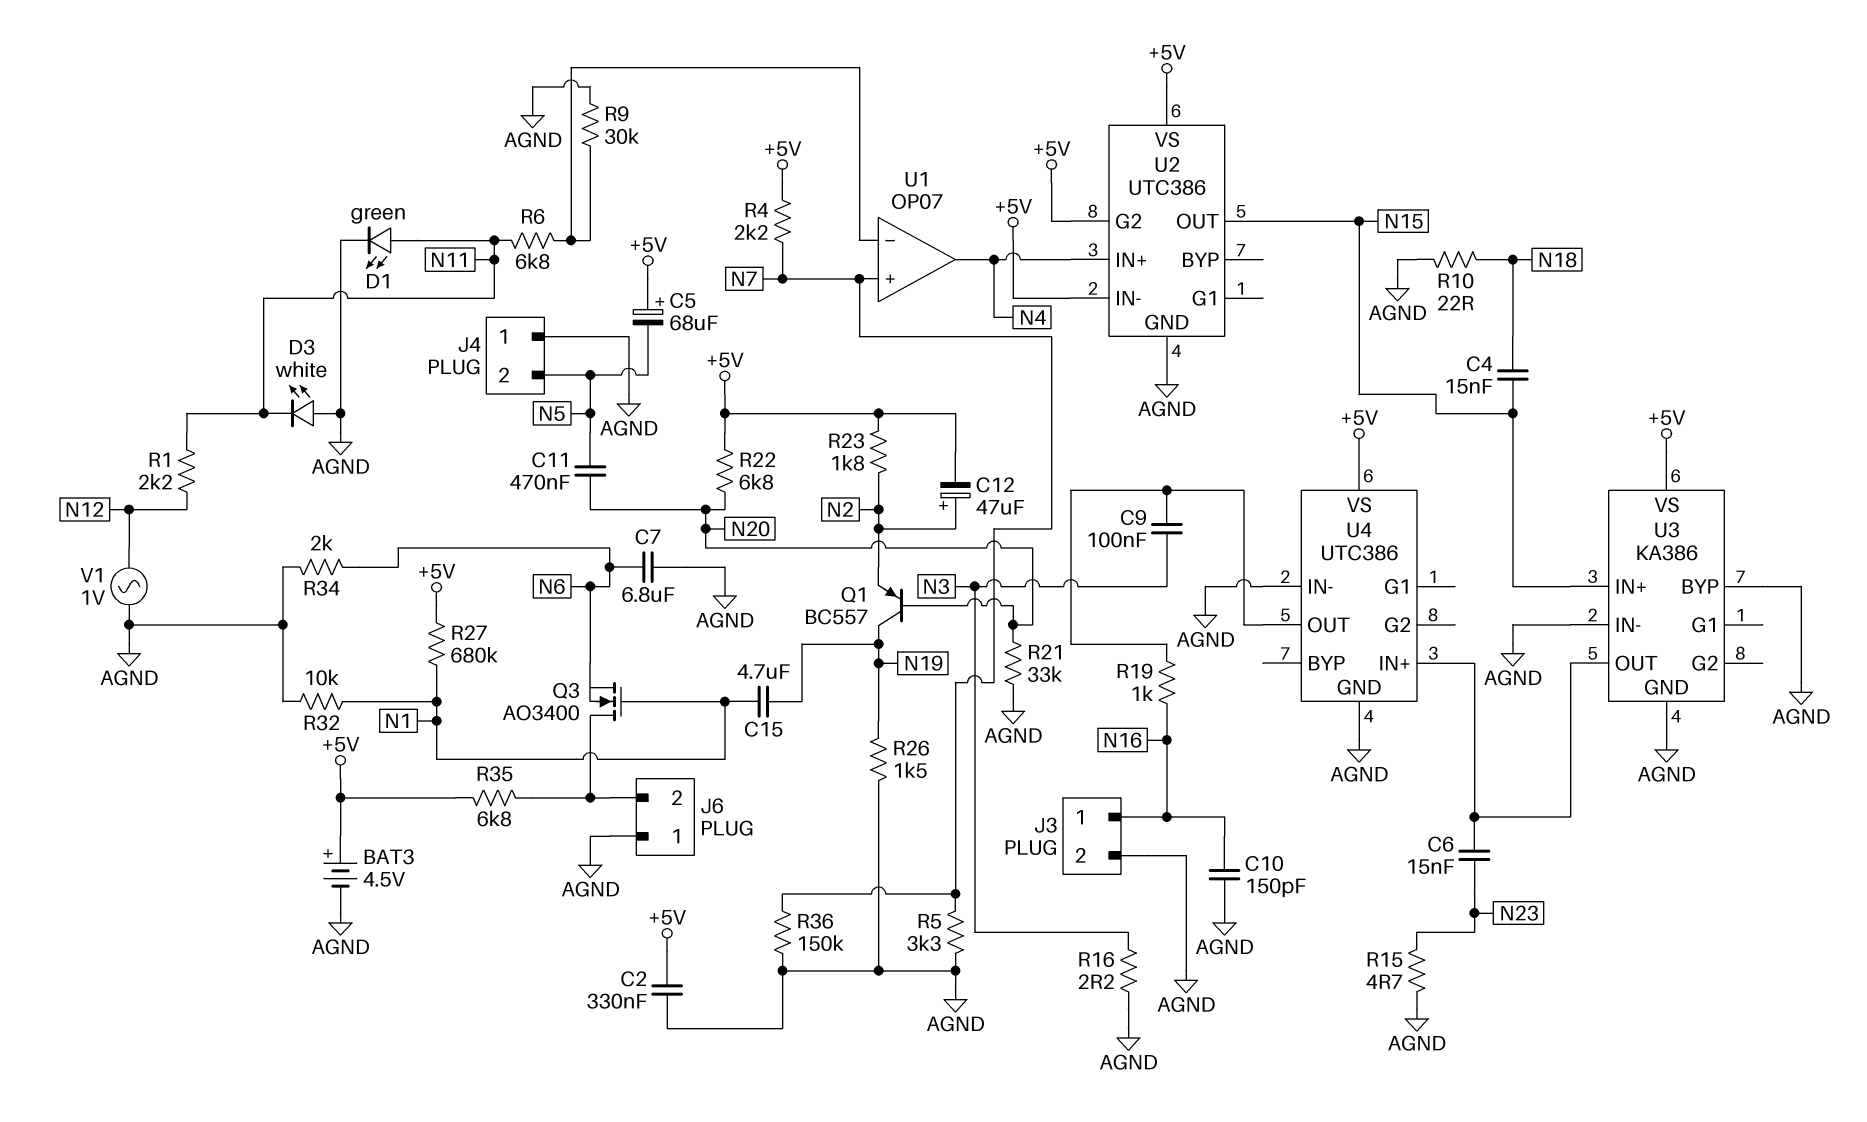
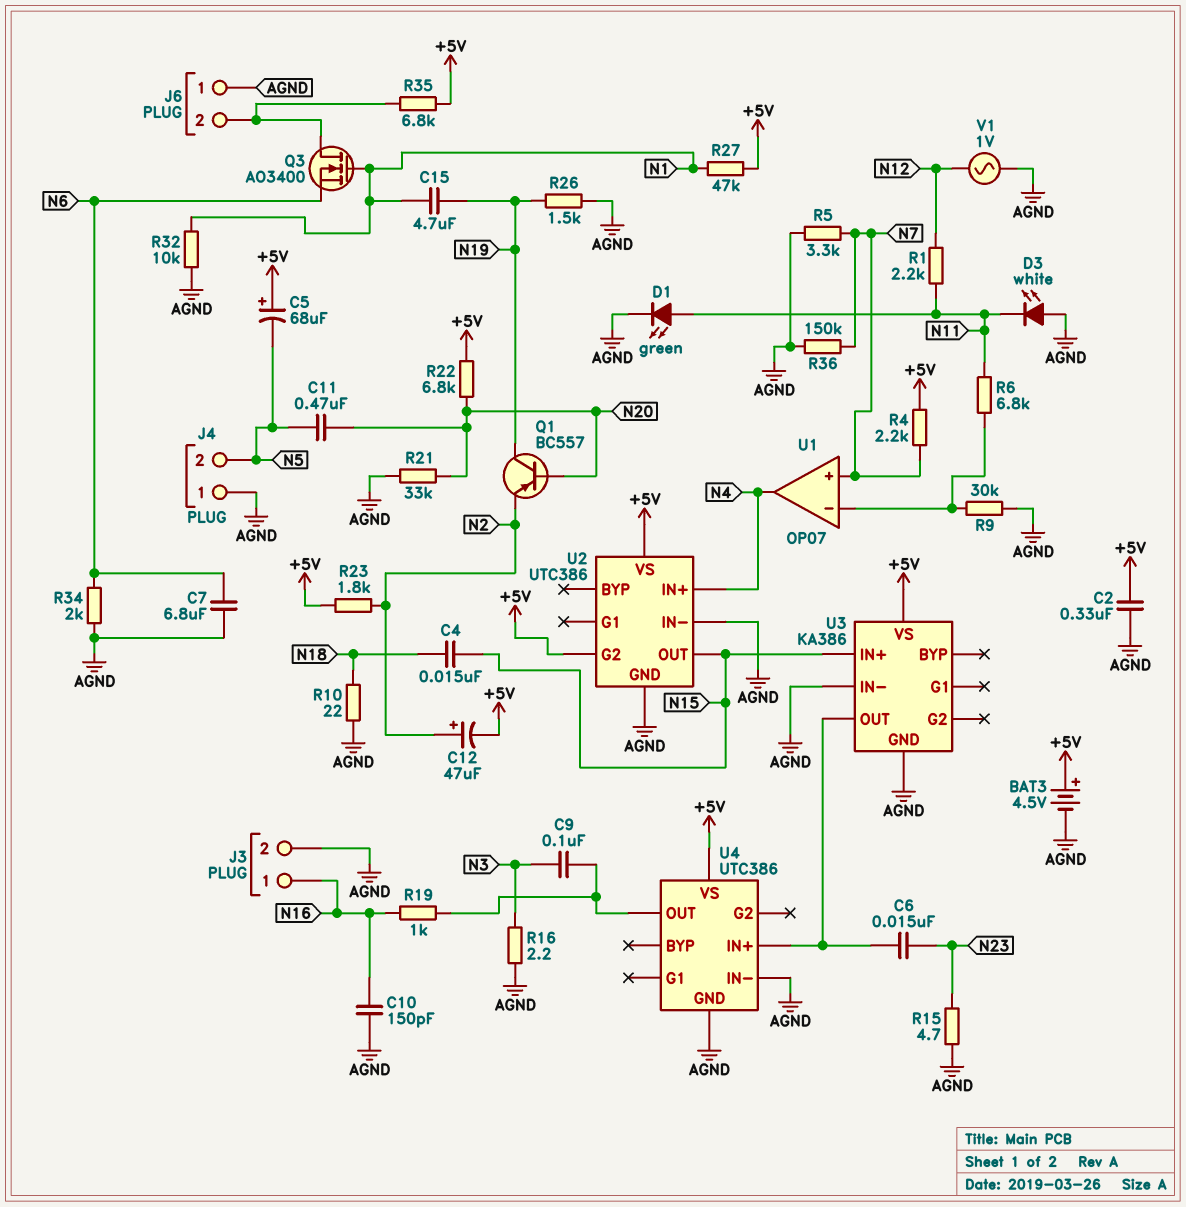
R27: 680k (+5V, N1) -> 47k (+5V, N1)
U2 pin IN-: +5V -> AGND
U3 pin BYP: AGND -> none

